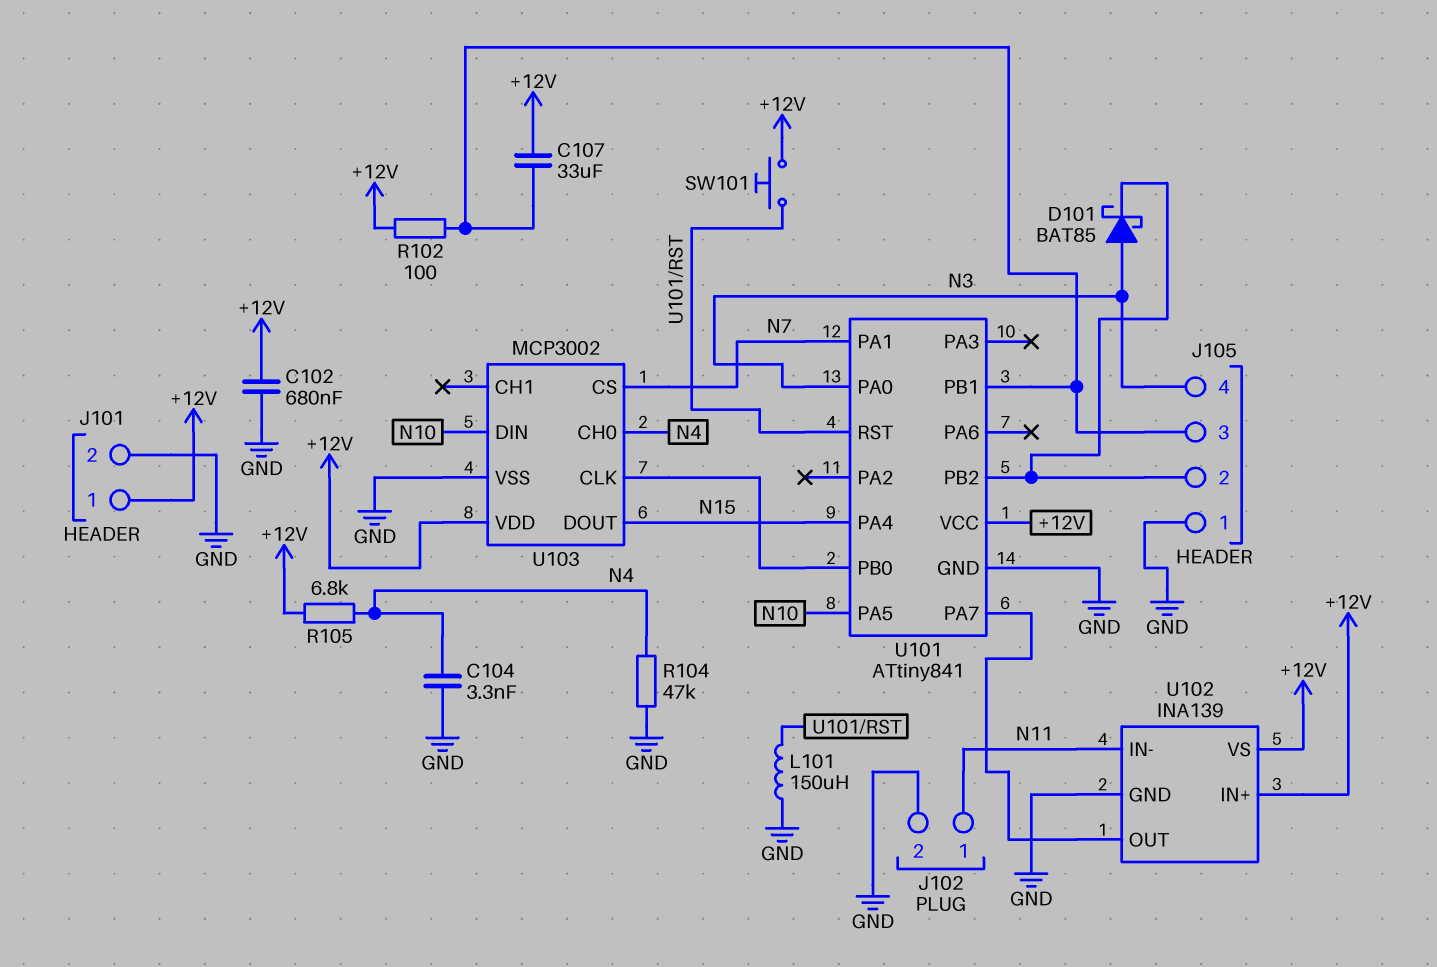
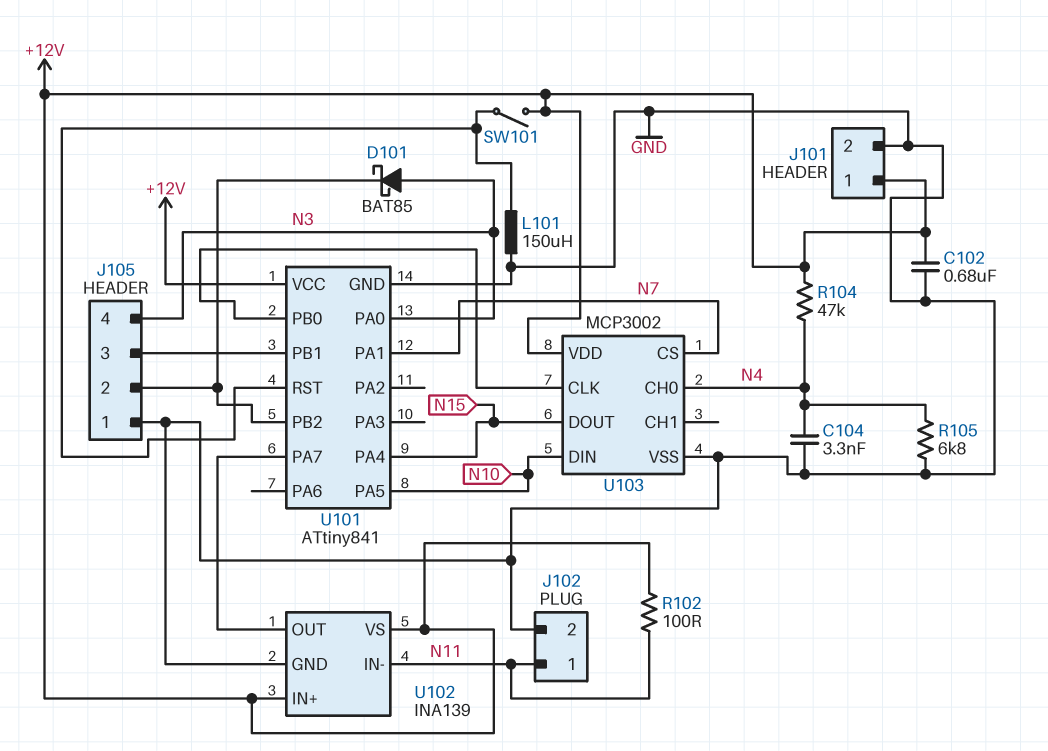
C107: 33uF (+12V, J105/3) -> none
R102: 100 (+12V, J105/3) -> 100 (+12V, N11)
R104: 47k (GND, N4) -> 47k (+12V, N4)
R105: 6.8k (+12V, N4) -> 6.8k (GND, N4)
SW101: button (+12V, U101/RST) -> switch (+12V, U101/RST)

